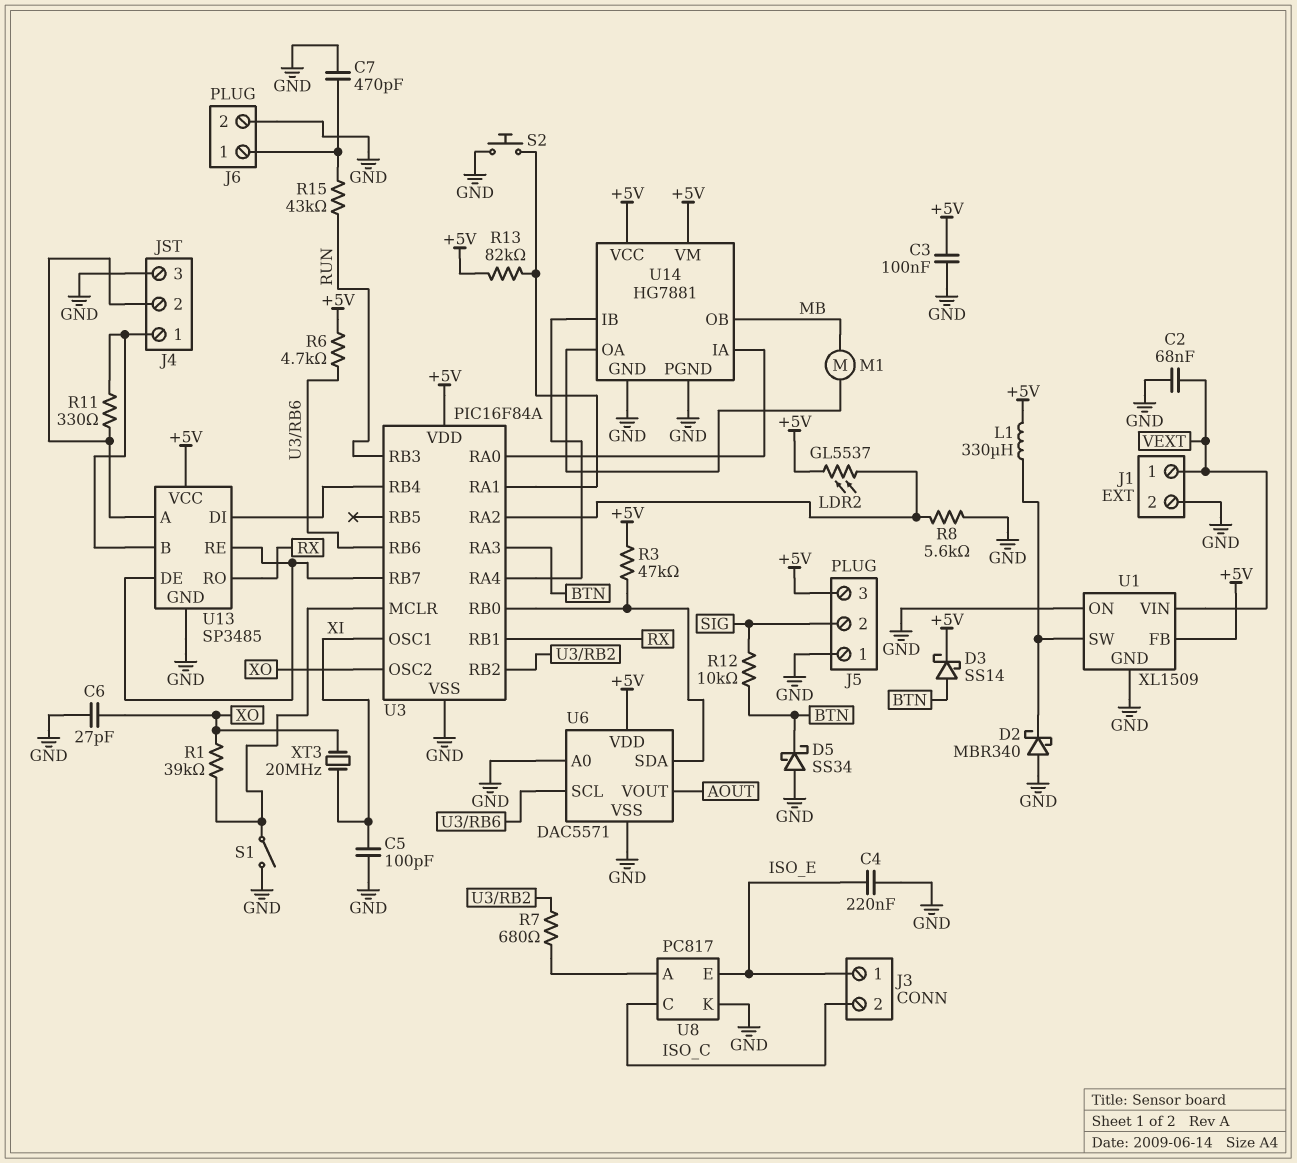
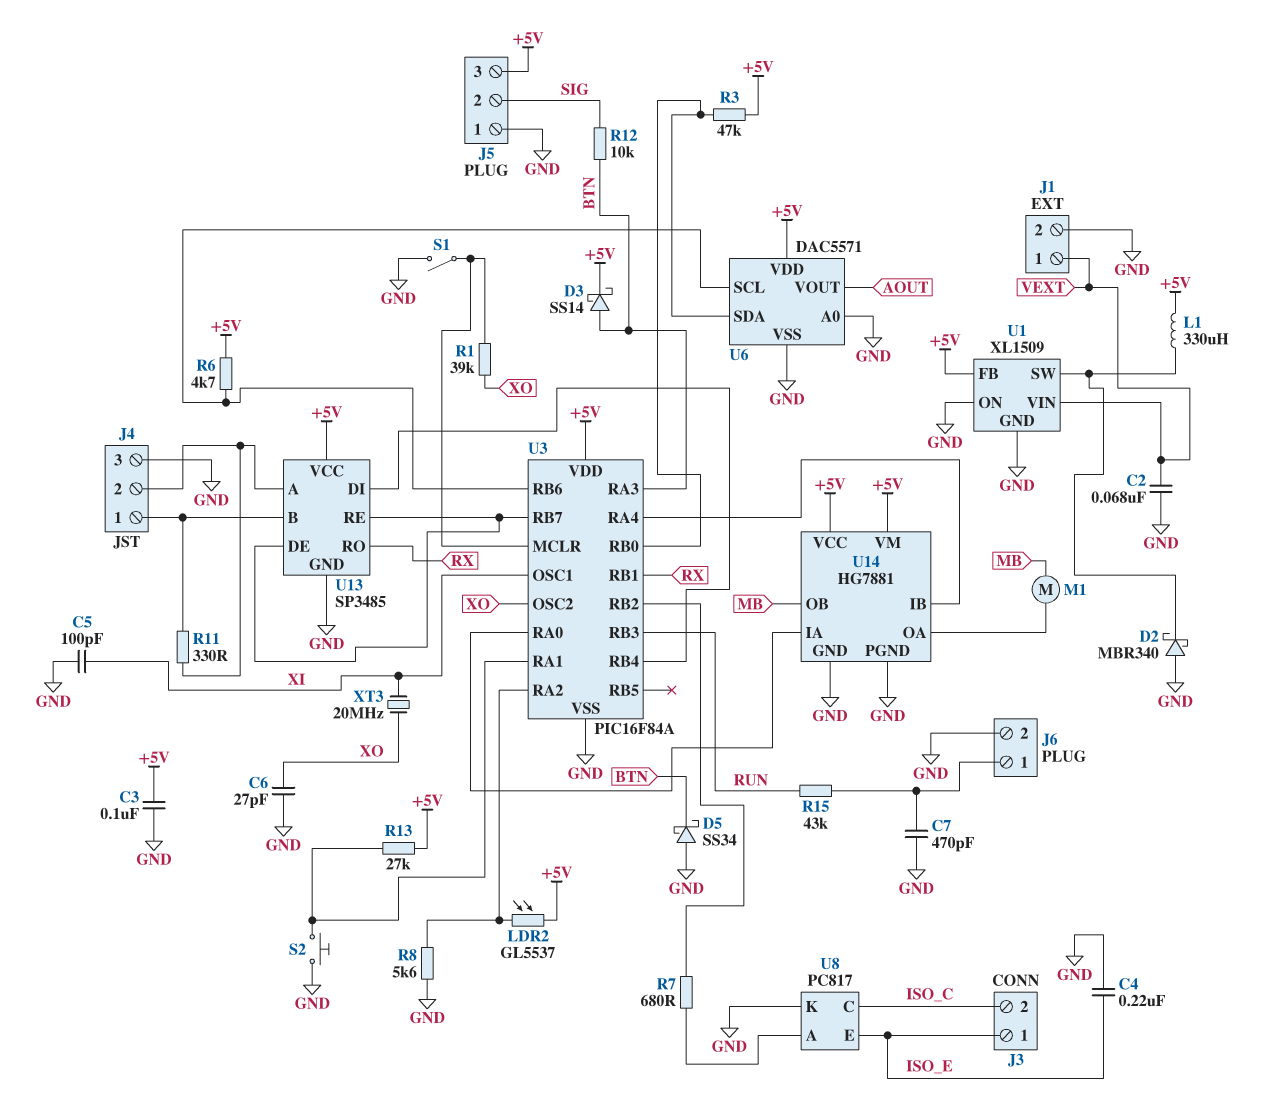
R13: 82k (+5V, U3/RA1) -> 27k (+5V, U3/RA1)

